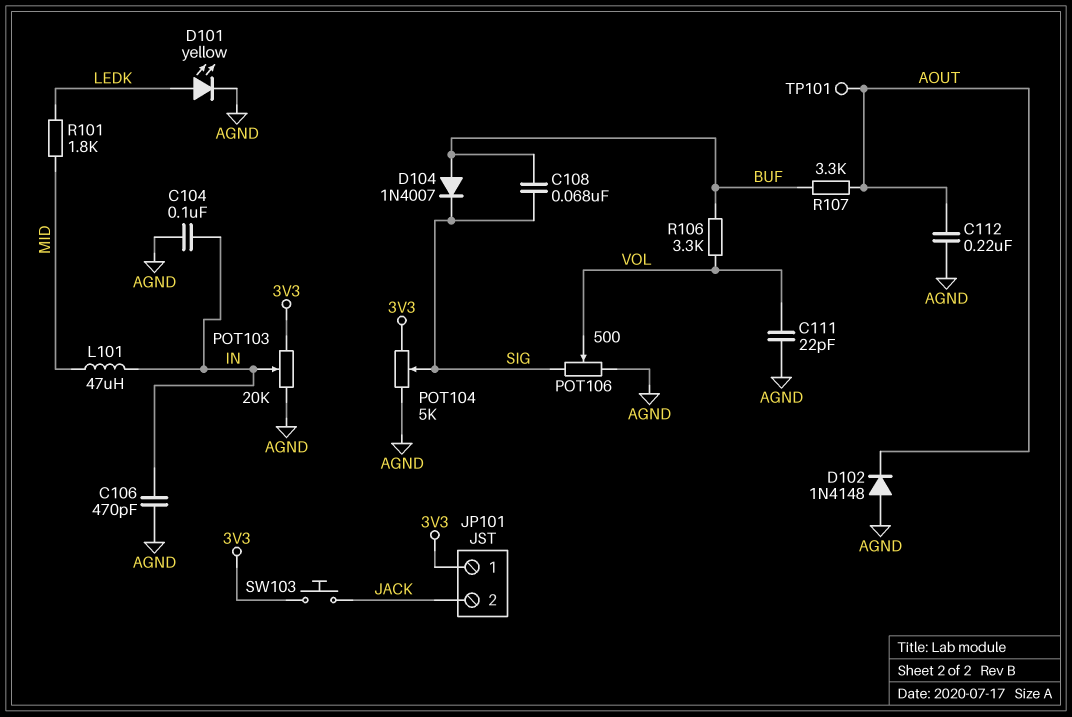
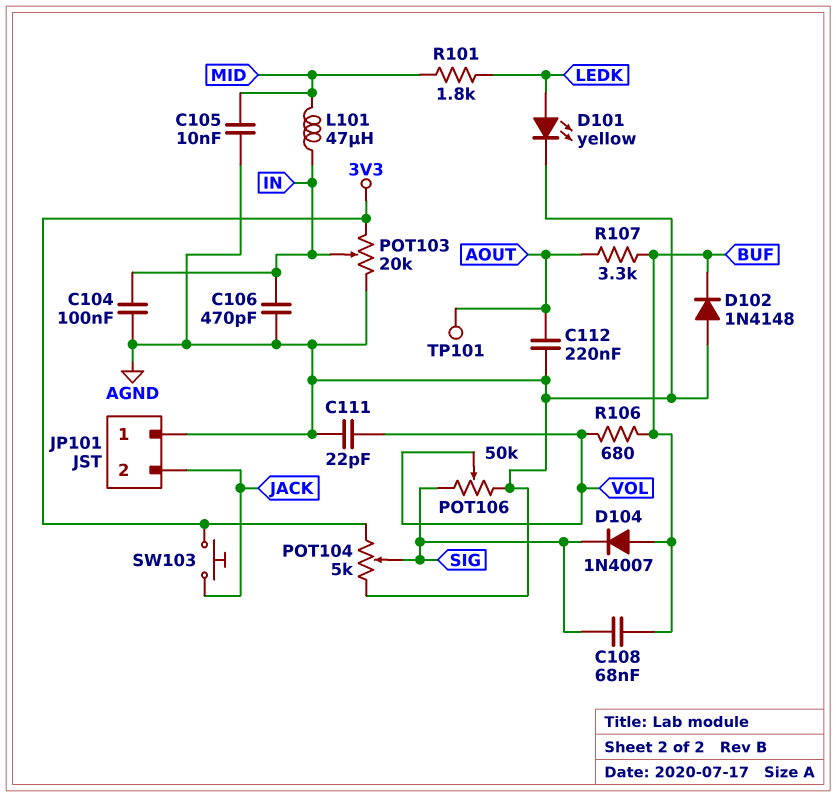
C105: none -> 10nF (AGND, MID)
D102: diode 1N4148 (A AGND, K AOUT) -> diode 1N4148 (A AGND, K BUF)
JP101 pin 1: 3V3 -> AGND
POT106: 500 (AGND, SIG, wiper VOL) -> 50k (AGND, SIG, wiper VOL)
R106: 3.3k (BUF, VOL) -> 680 (BUF, VOL)

